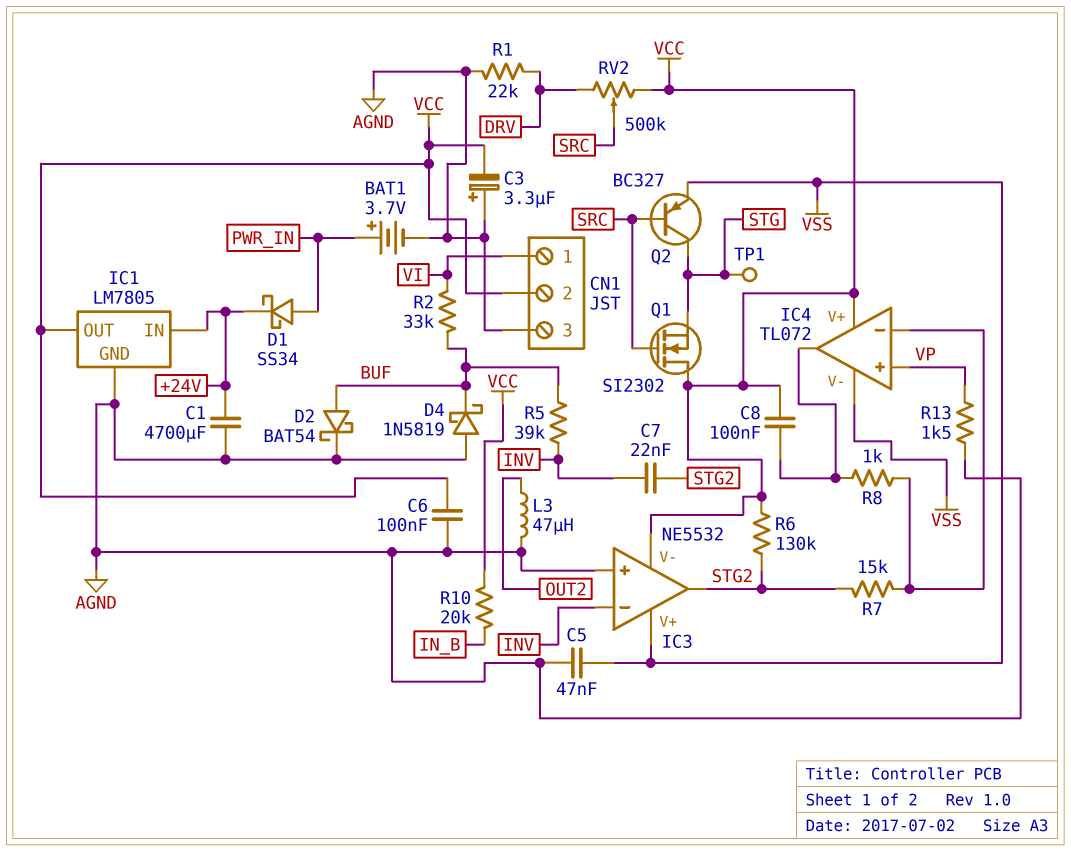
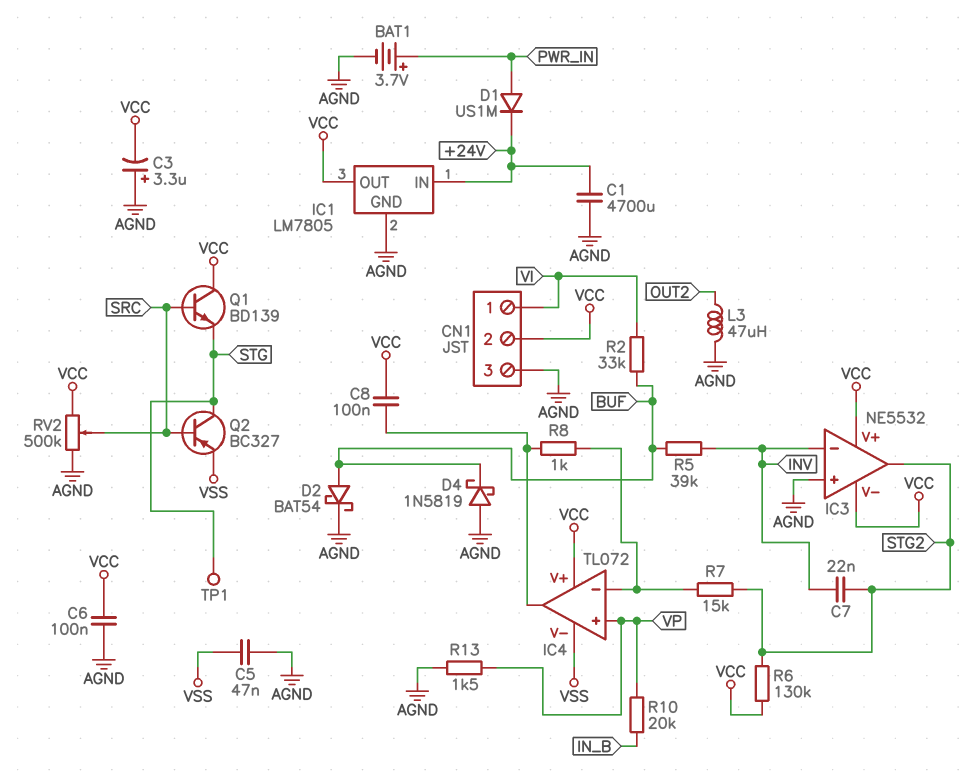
D1: schottky SS34 (A PWR_IN, K +24V) -> diode US1M (A PWR_IN, K +24V)
IC3 pin V+: VSS -> VCC
Q1: NMOS SI2302 (G SRC, D VCC, S STG) -> NPN BD139 (B SRC, C VCC, E STG)
R1: 22k (AGND, DRV) -> none
R10: 20k (IN_B, VCC) -> 20k (IN_B, VP)
RV2: 500k (DRV, VCC, wiper SRC) -> 500k (AGND, VCC, wiper SRC)

